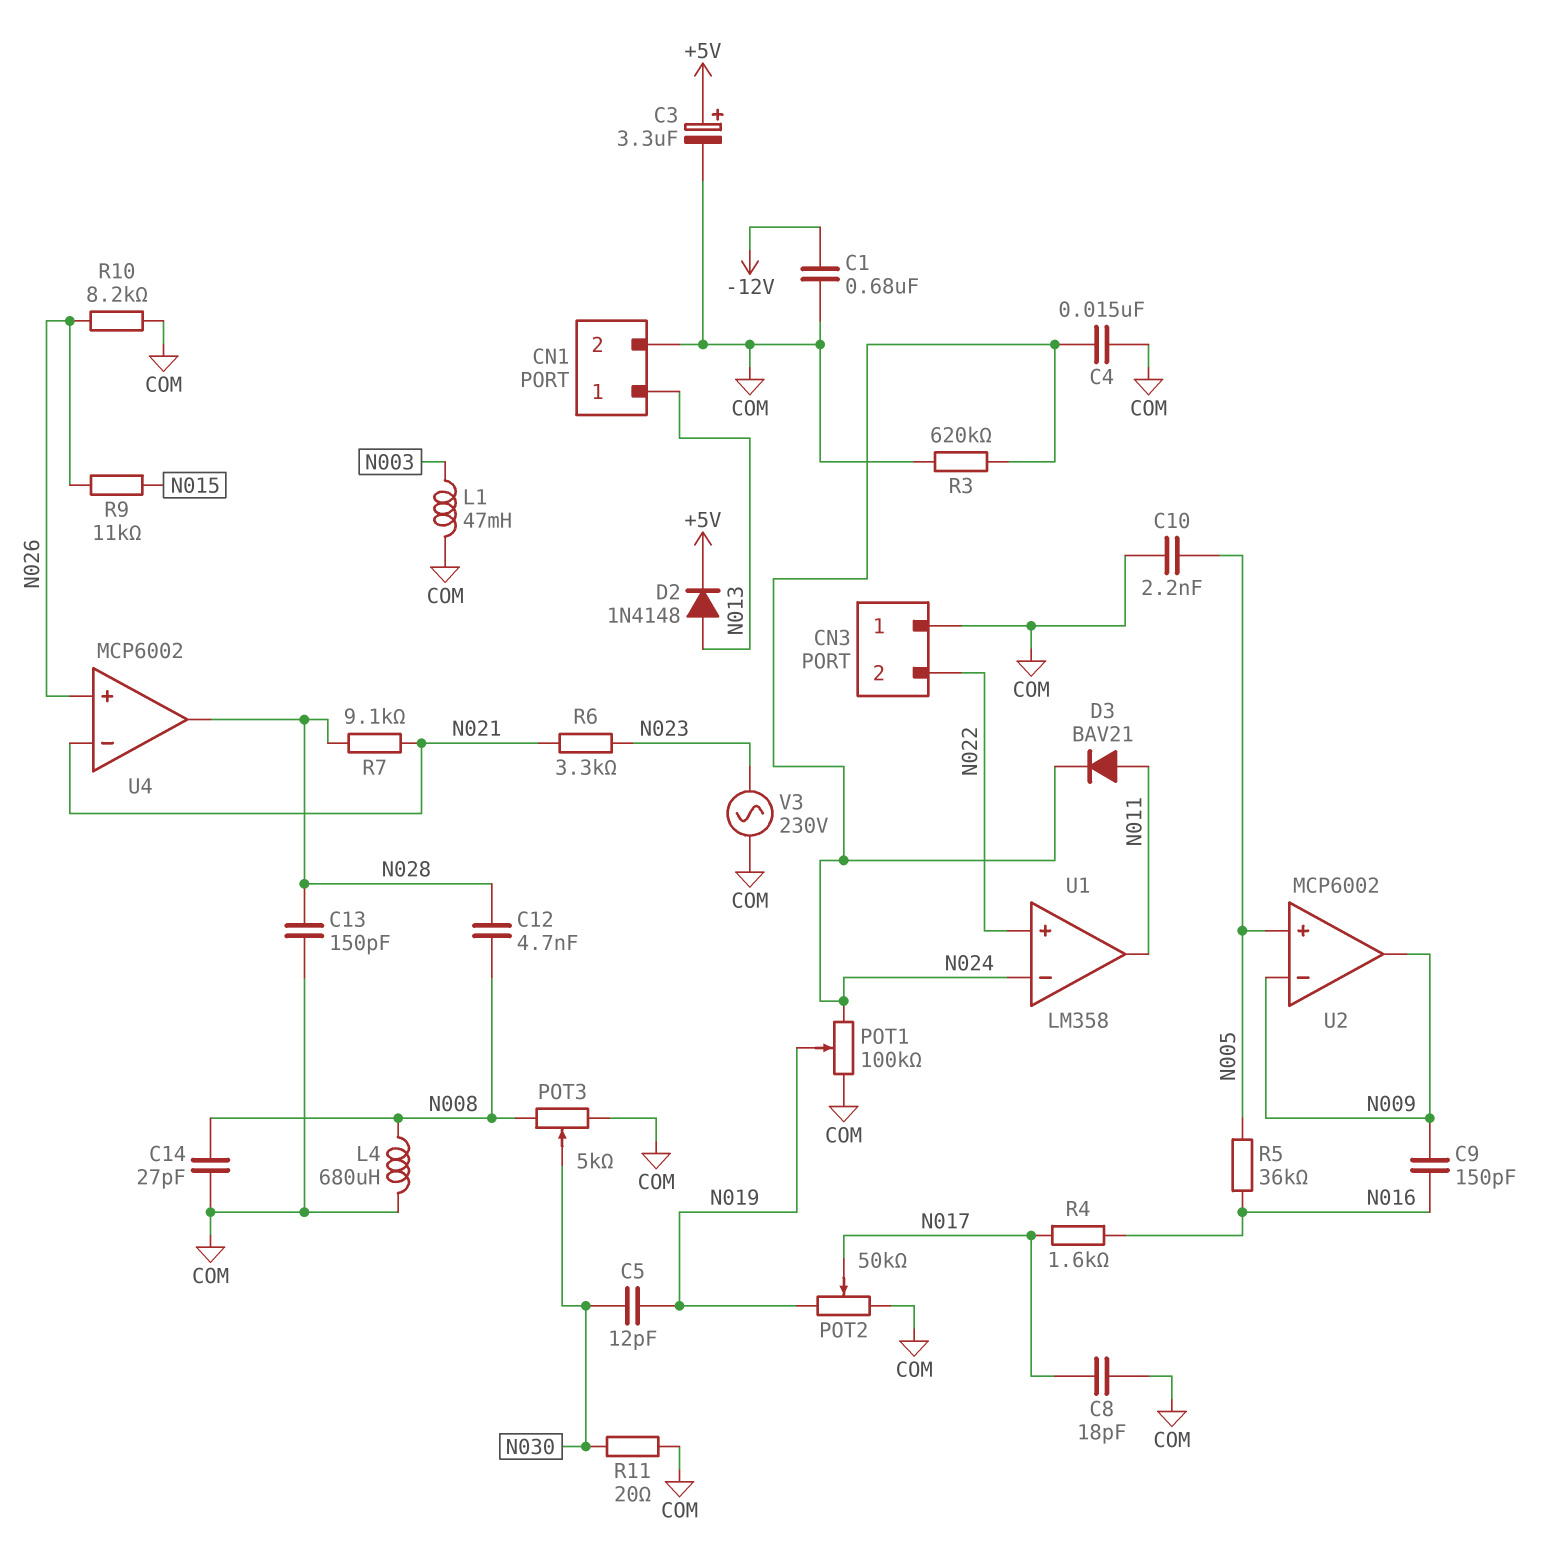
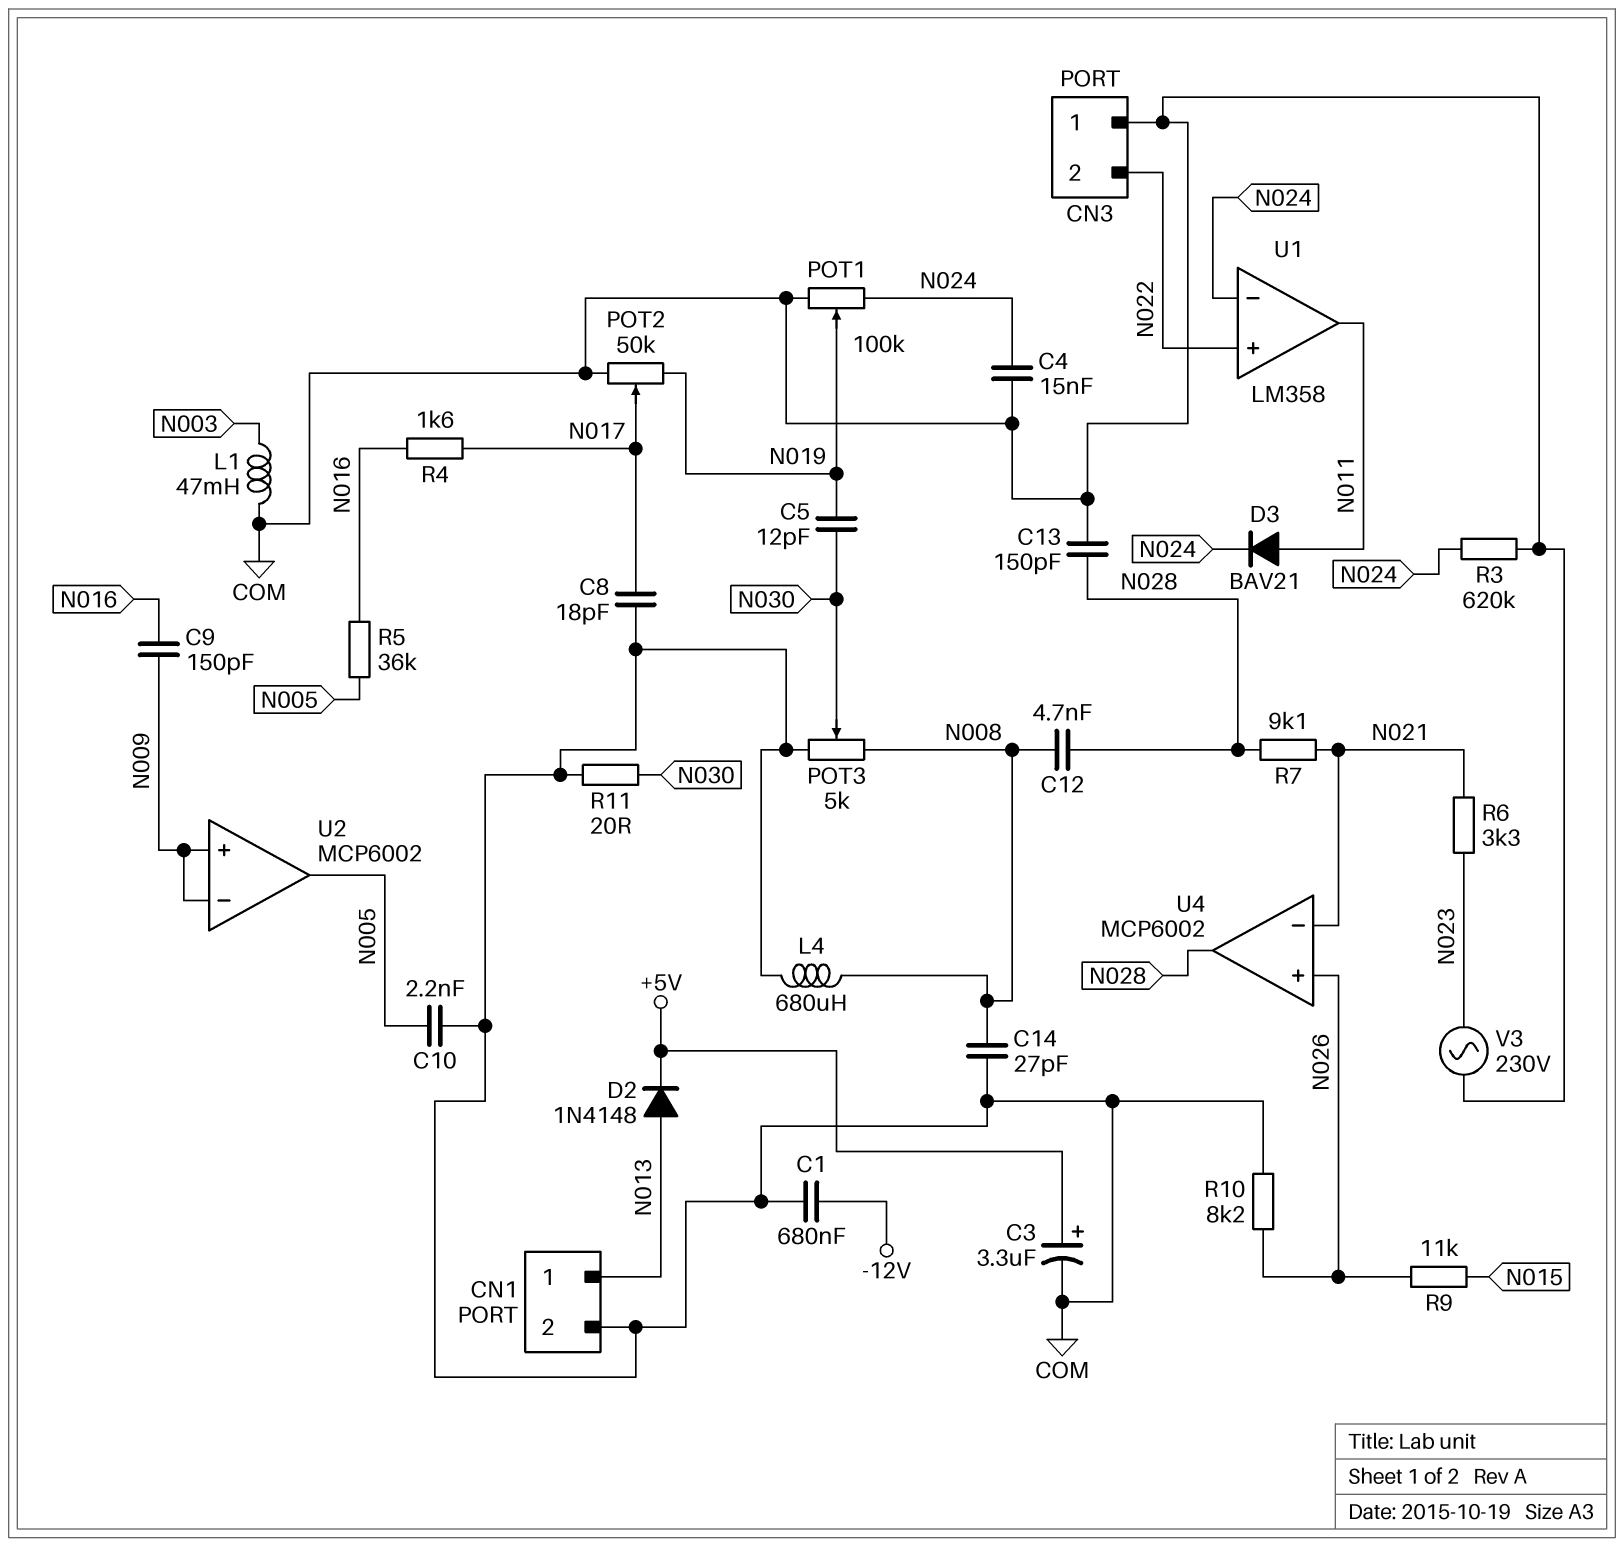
U2 pin in+: N005 -> N009
U2 pin out: N009 -> N005

